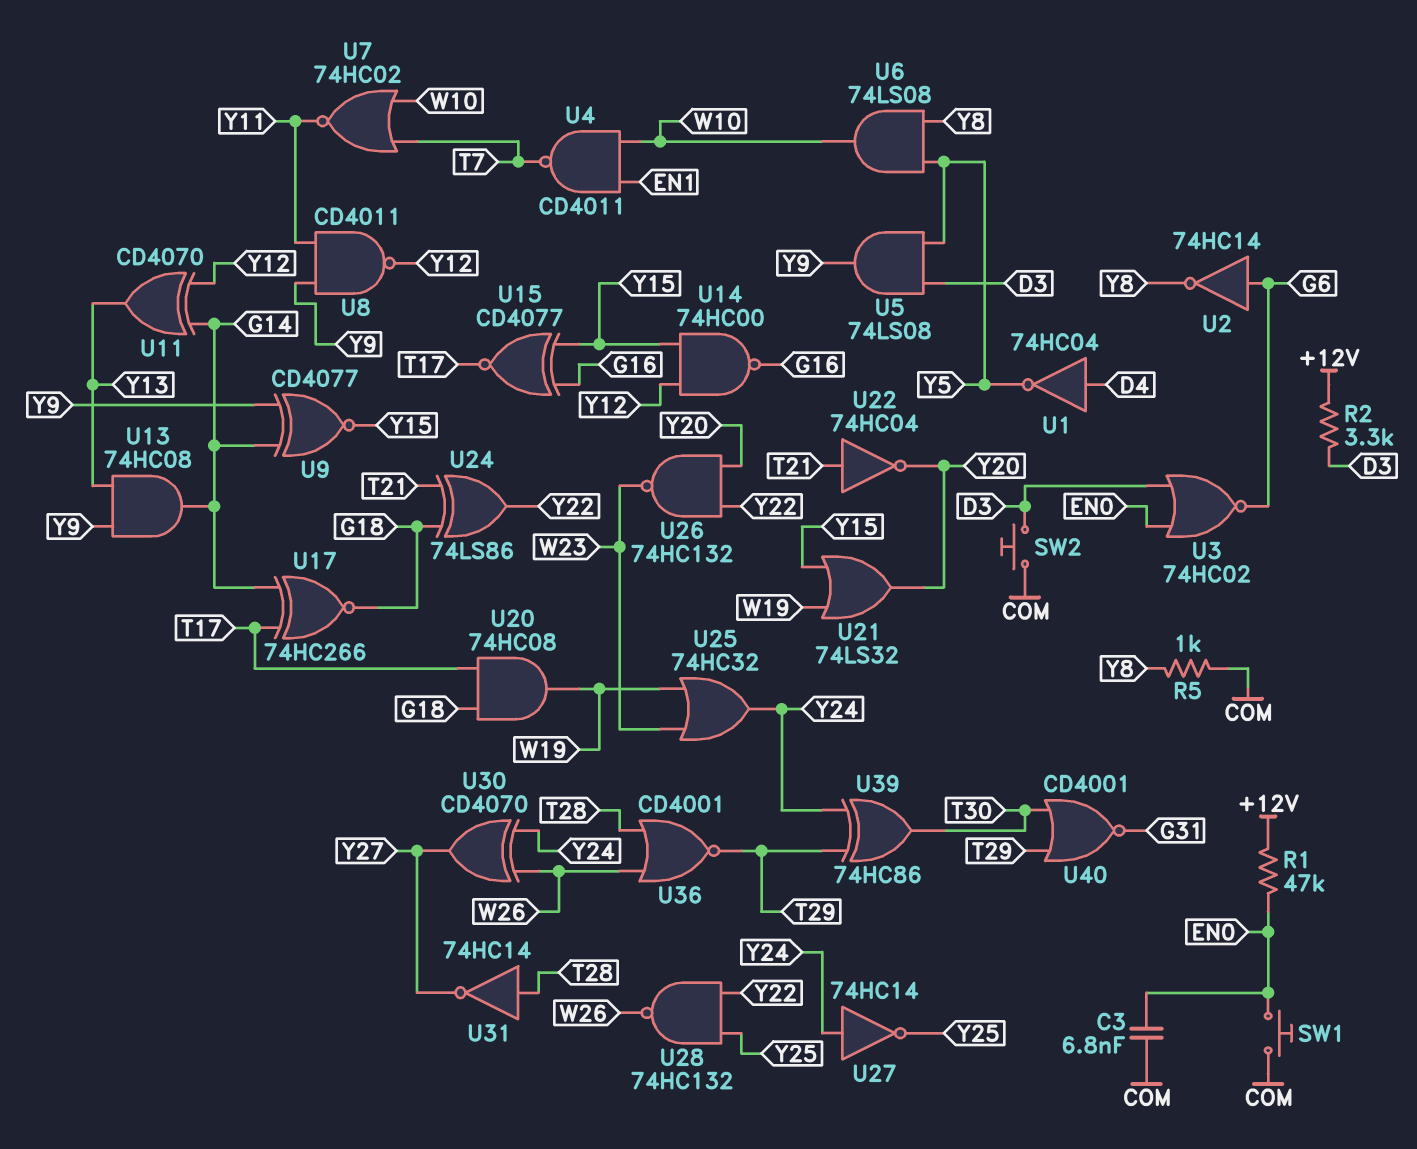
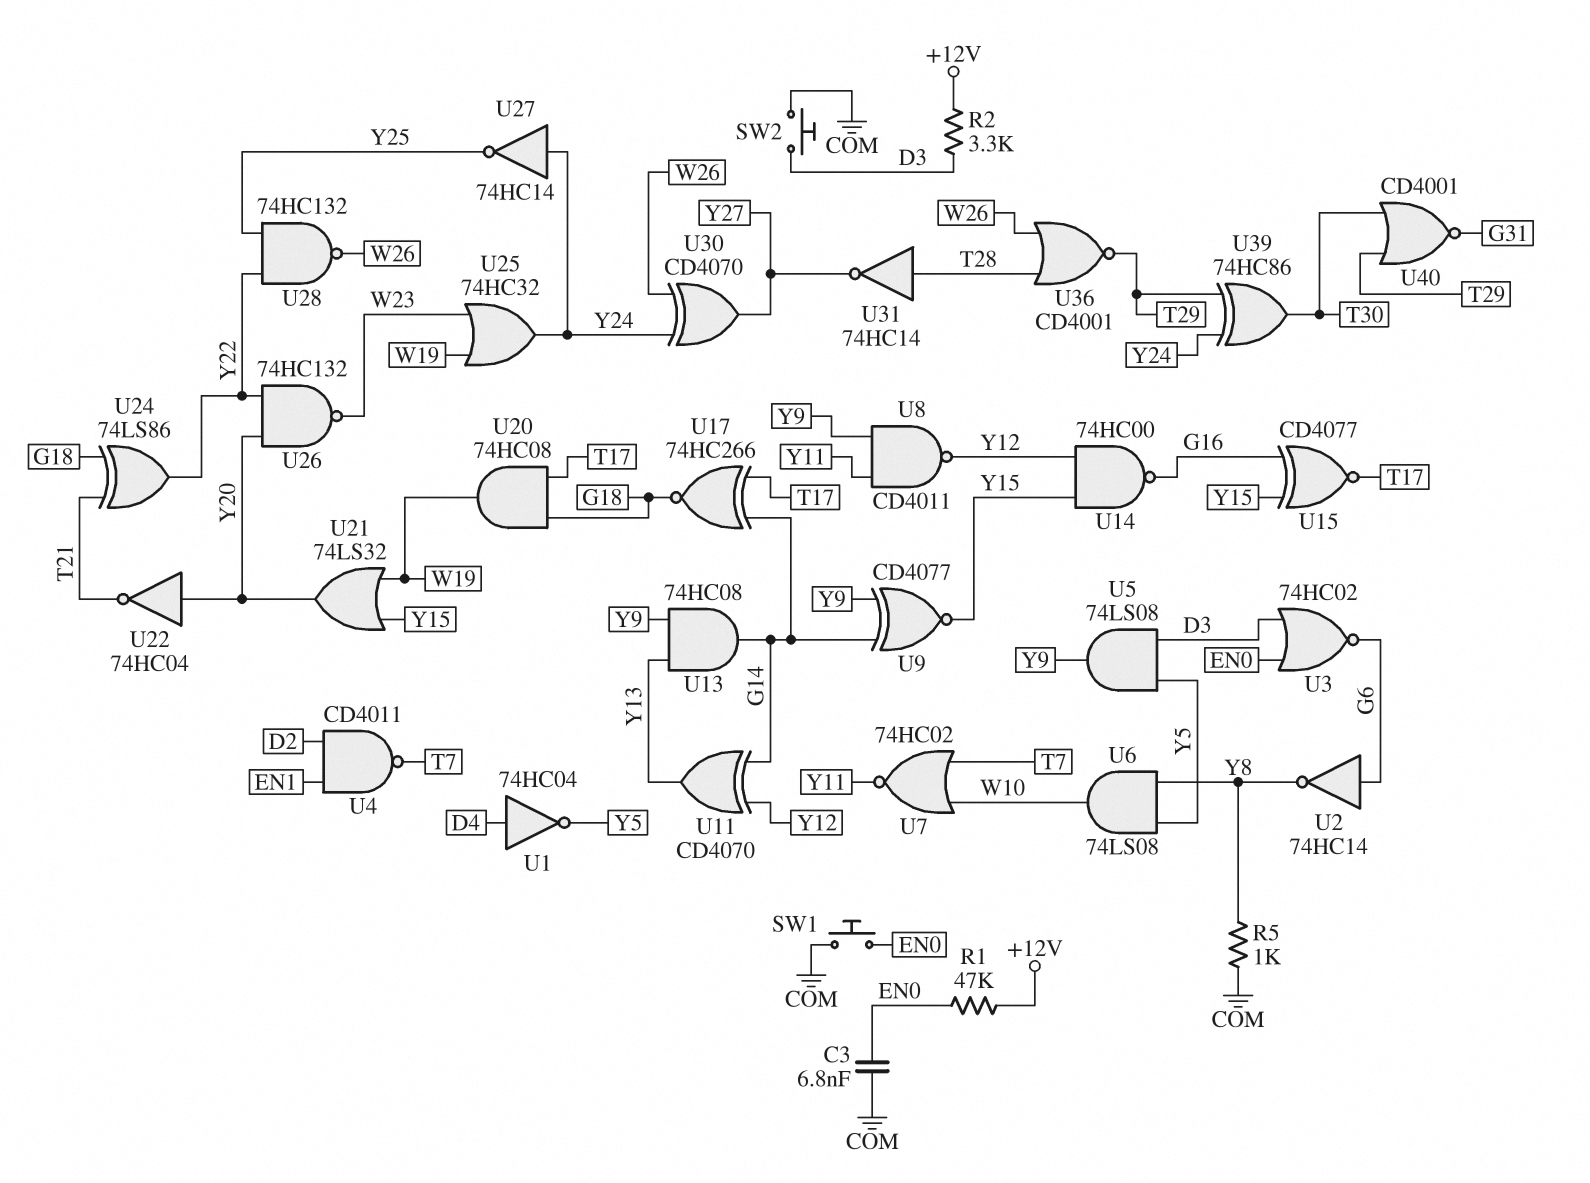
U4: NAND CD4011 (in EN1, in W10, out T7) -> NAND CD4011 (in D2, in EN1, out T7)
U22: NOT 74HC04 (in T21, out Y20) -> NOT 74HC04 (in Y20, out T21)

